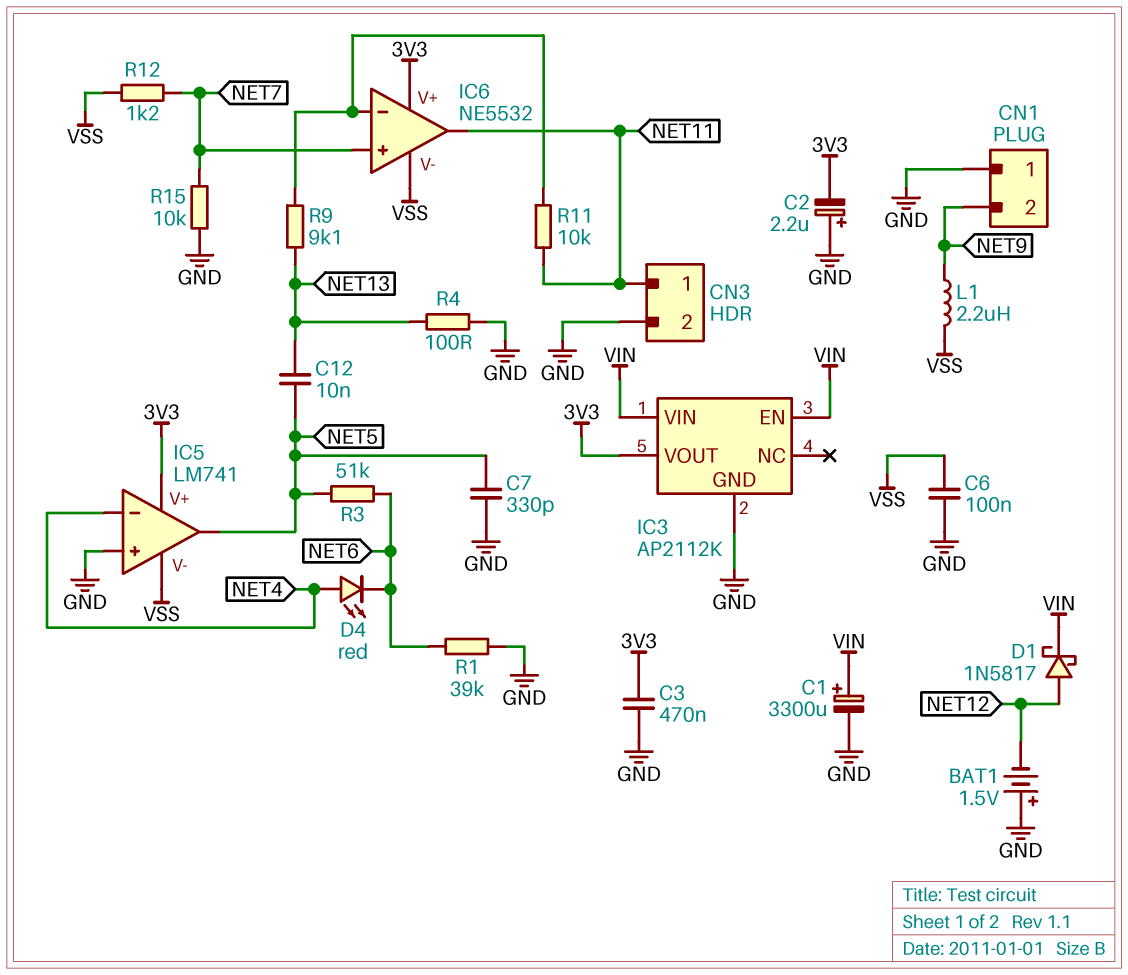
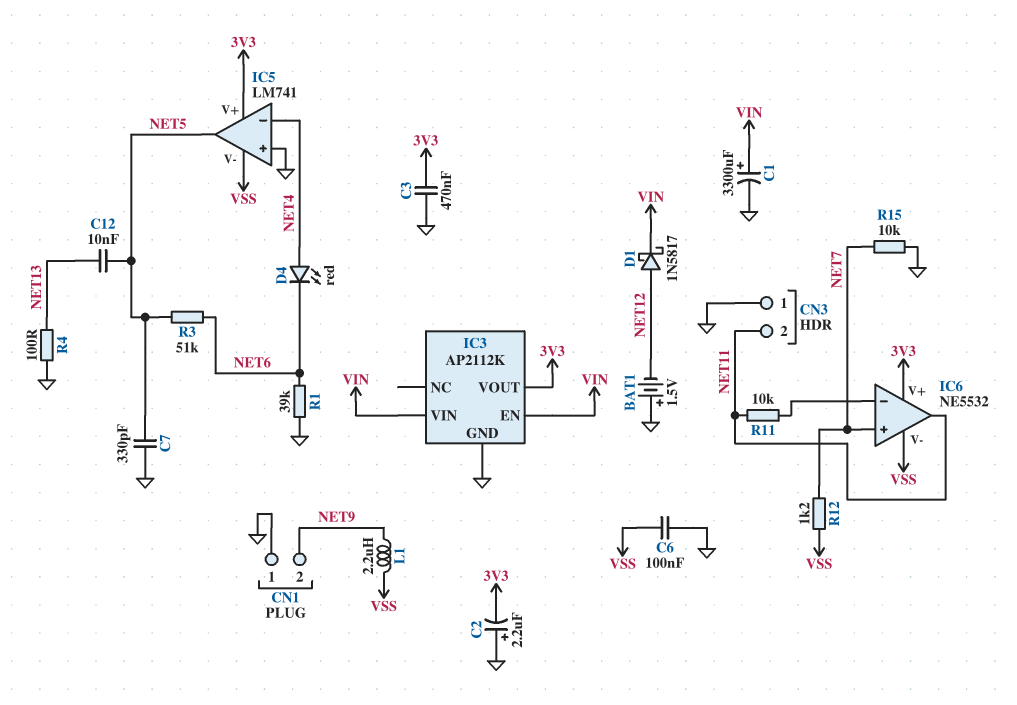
CN3 pin 1: NET11 -> GND
CN3 pin 2: GND -> NET11
R9: 9.1k (IC6/in-, NET13) -> none

